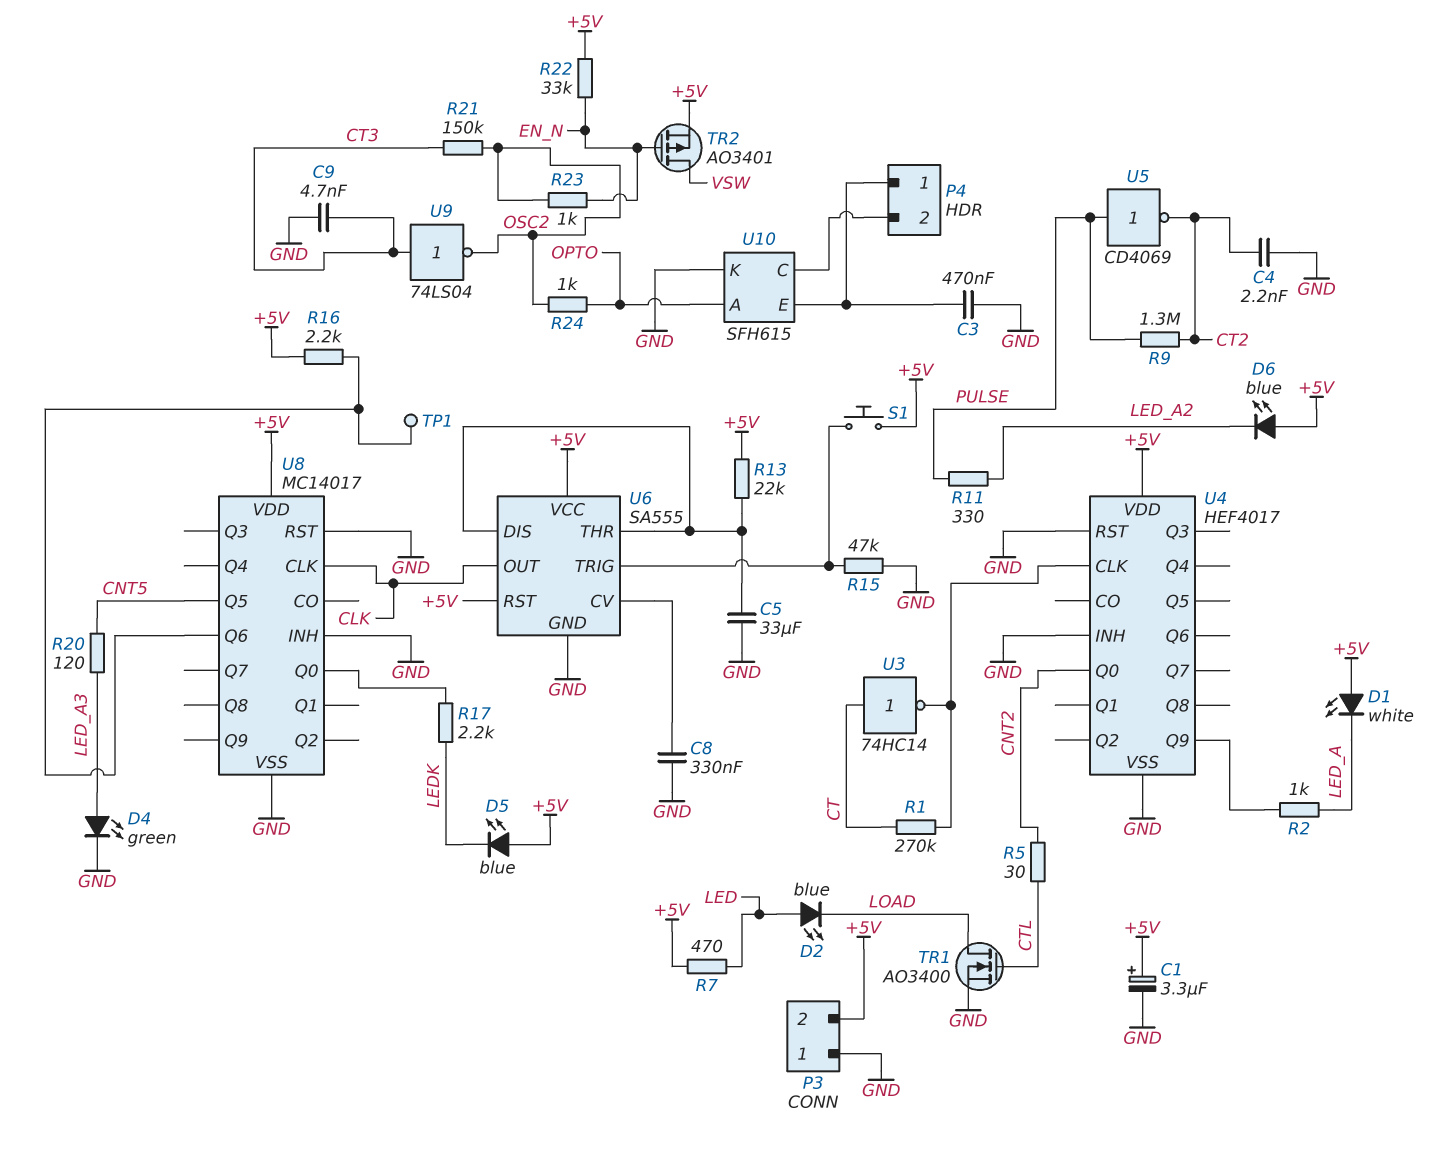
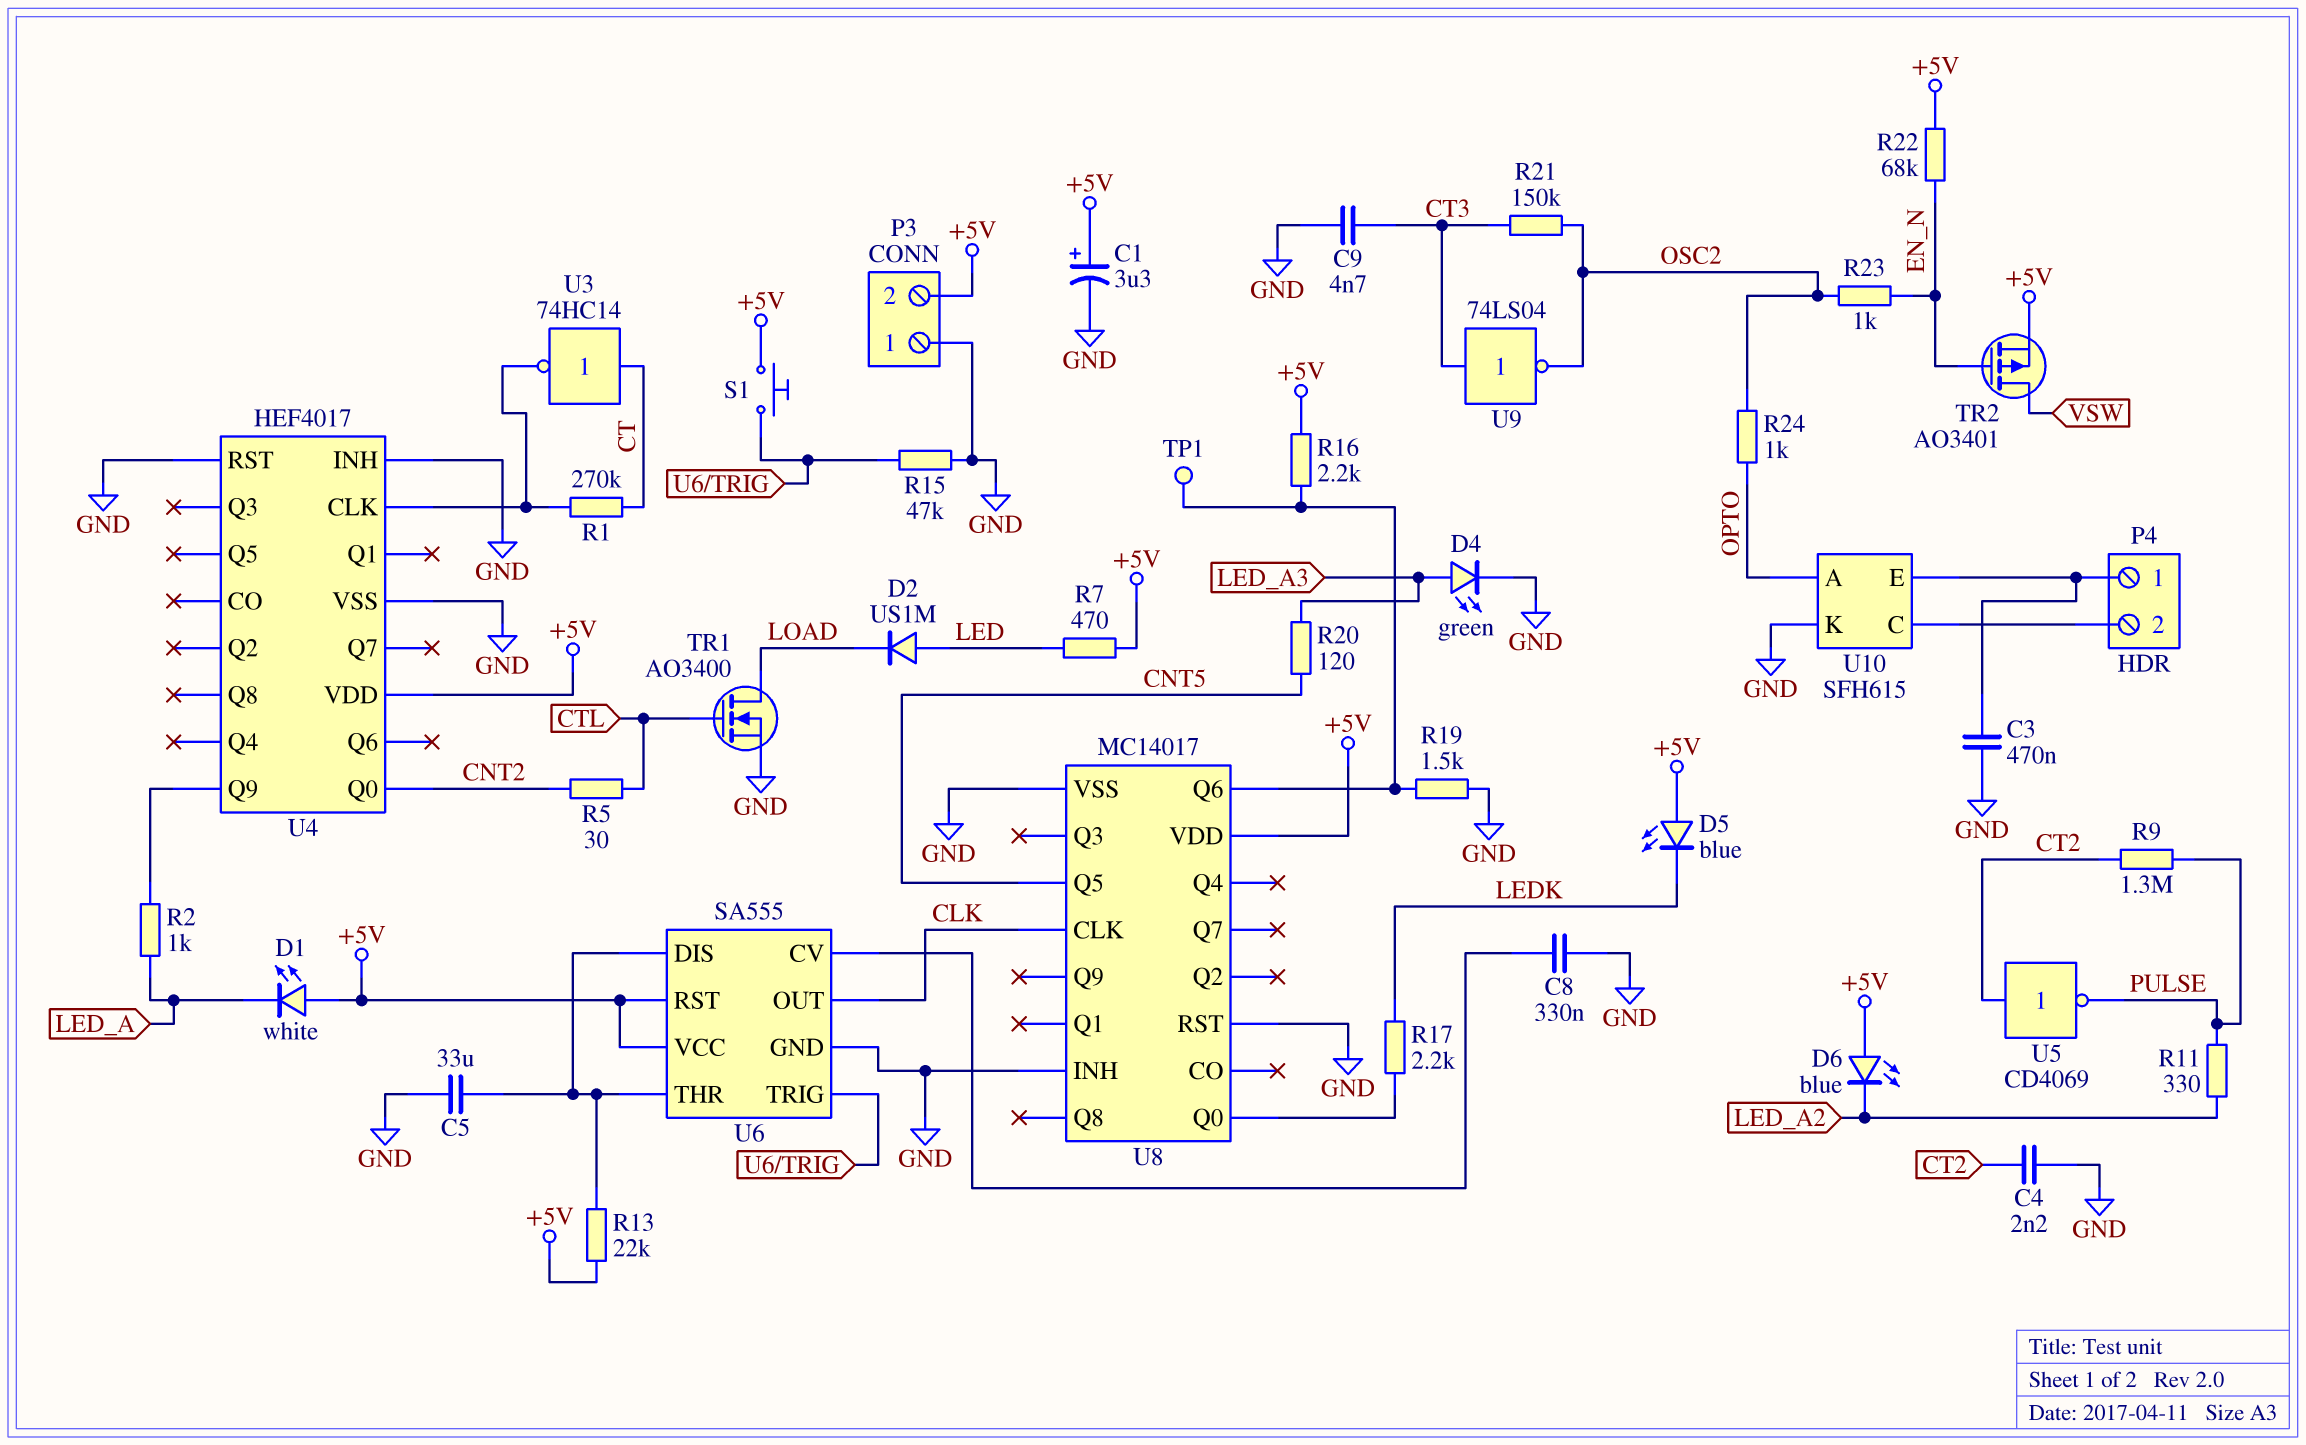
D2: LED blue (A LED, K LOAD) -> diode US1M (A LED, K LOAD)
R19: none -> 1.5k (GND, U8/Q6)
R22: 33k (+5V, EN_N) -> 68k (+5V, EN_N)
U5: NOT CD4069 (in PULSE, out CT2) -> NOT CD4069 (in CT2, out PULSE)

